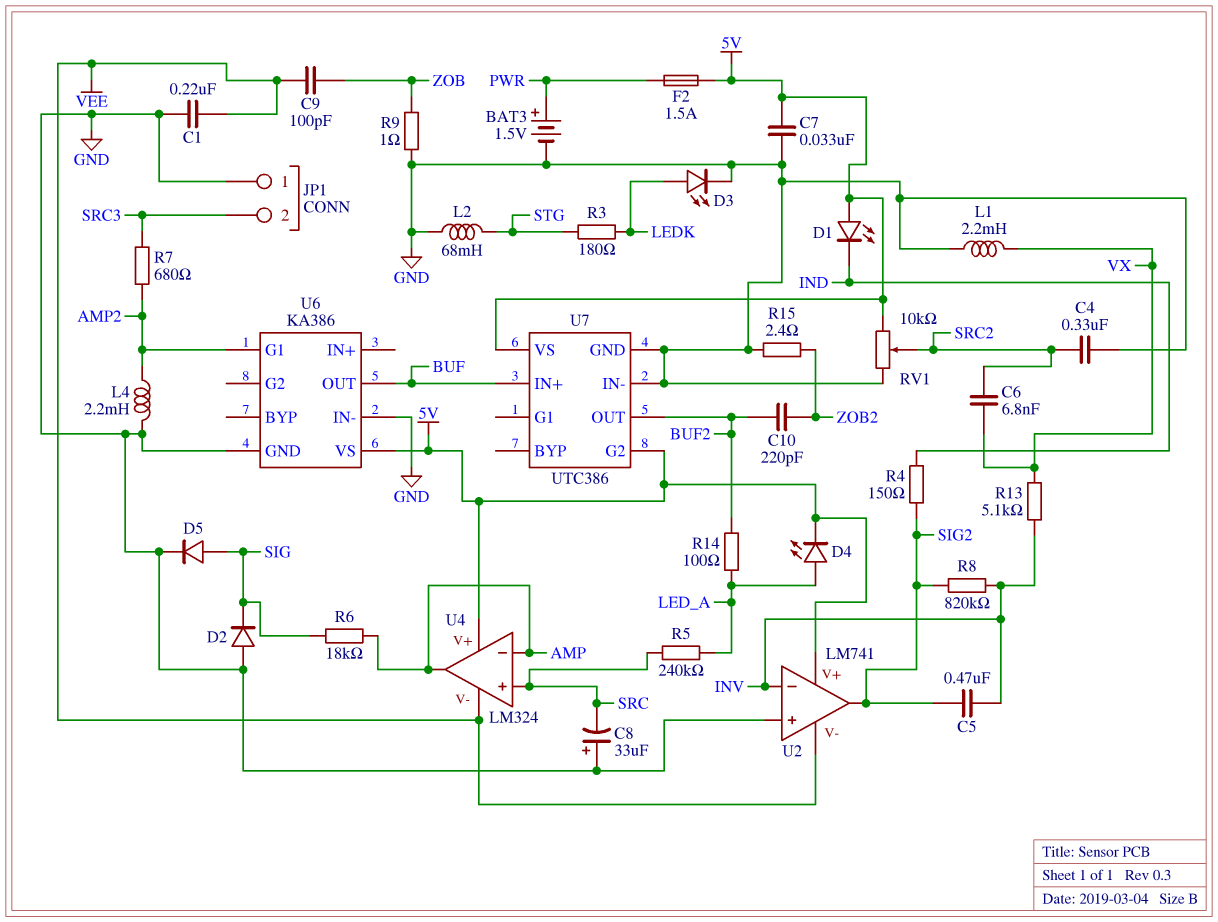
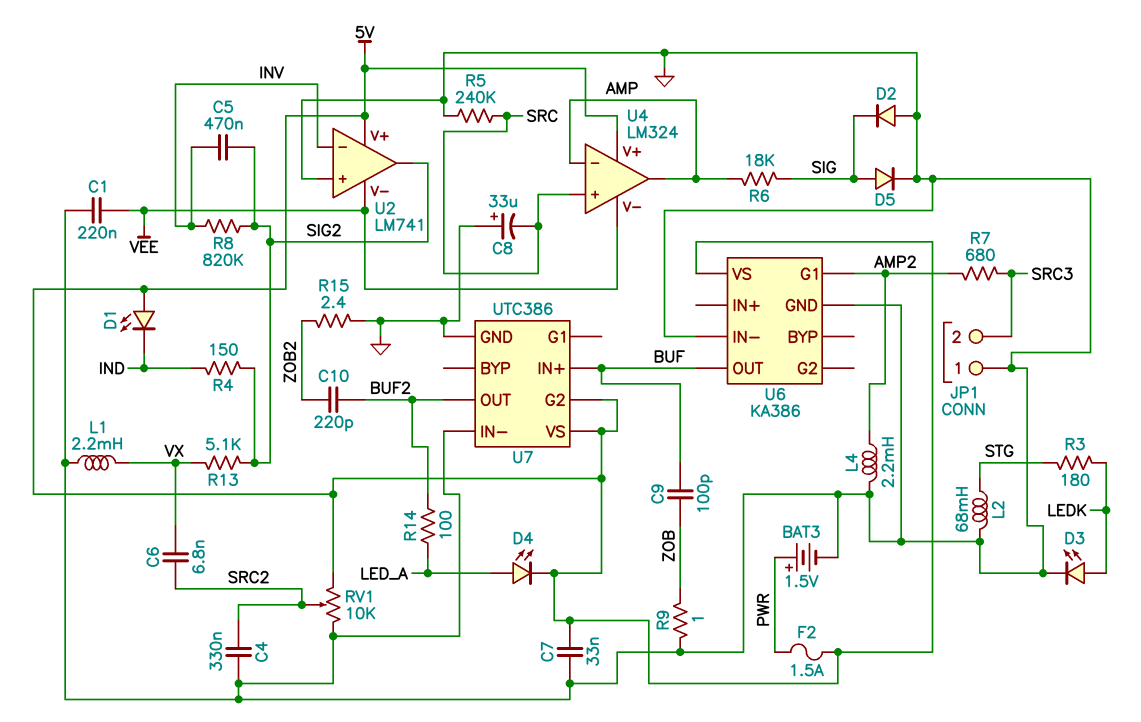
C9: 100pF (VEE, ZOB) -> 100pF (BUF, ZOB)
R5: 240k (LED_A, SRC) -> 240k (GND, SRC)
R13: 5.1k (INV, VX) -> 5.1k (SIG2, VX)

